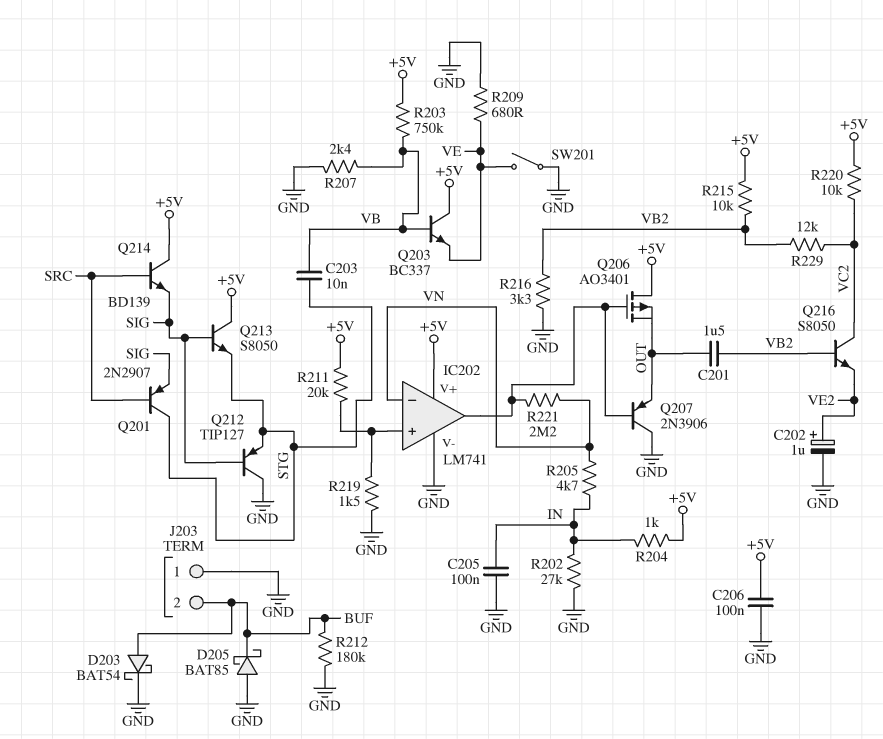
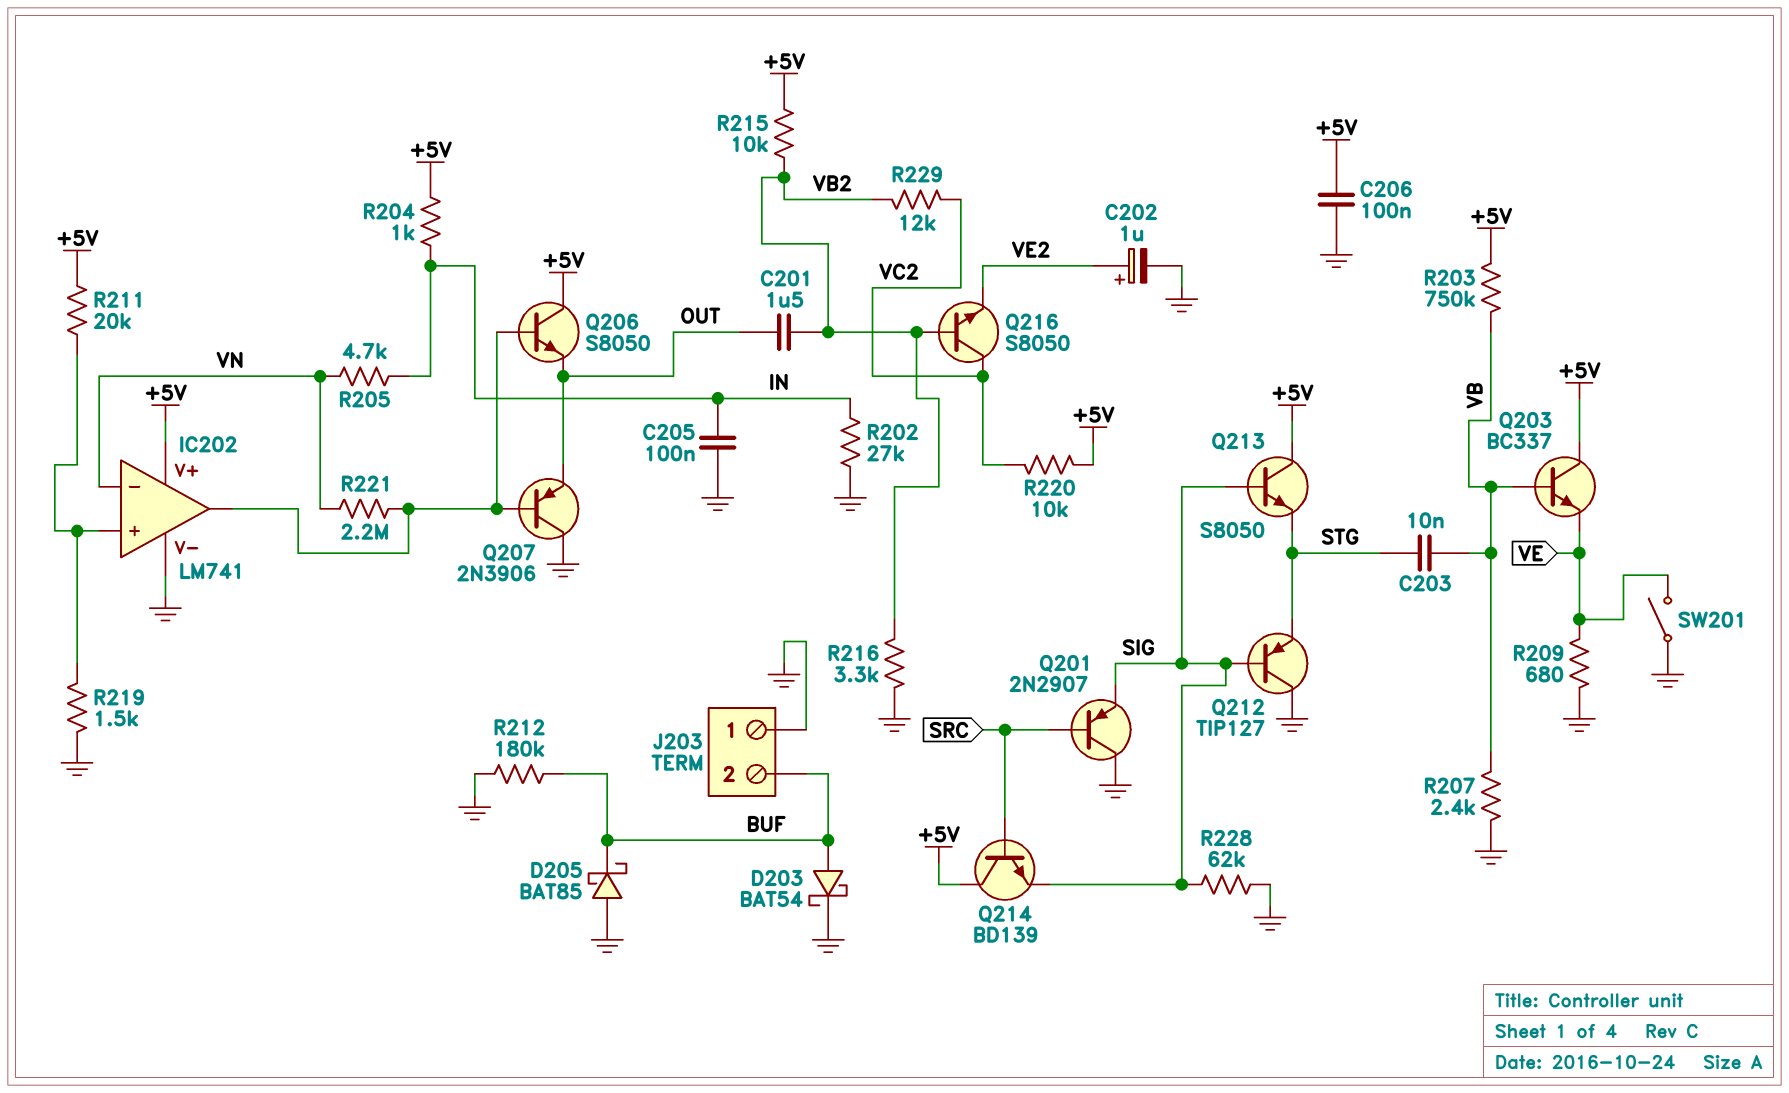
Q201: PNP 2N2907 (B SRC, C STG, E SIG) -> PNP 2N2907 (B SRC, C GND, E SIG)
Q206: PMOS AO3401 (G IC202/out, D +5V, S OUT) -> NPN S8050 (B IC202/out, C +5V, E OUT)
R228: none -> 62k (GND, SIG)

